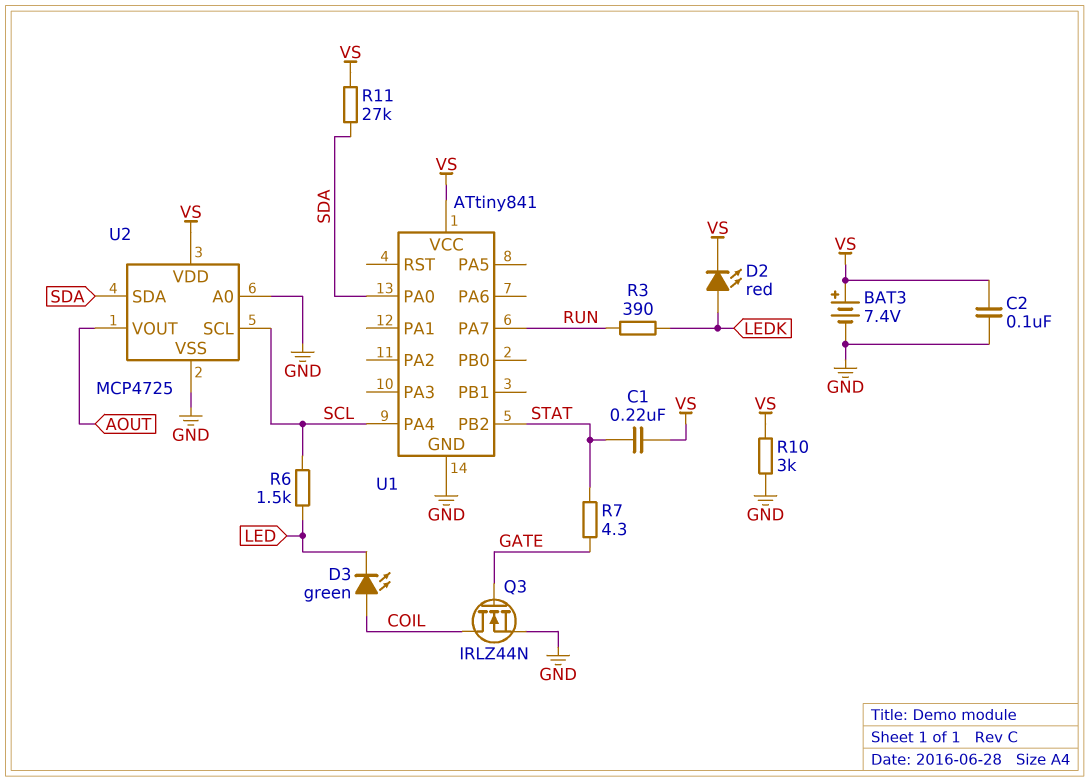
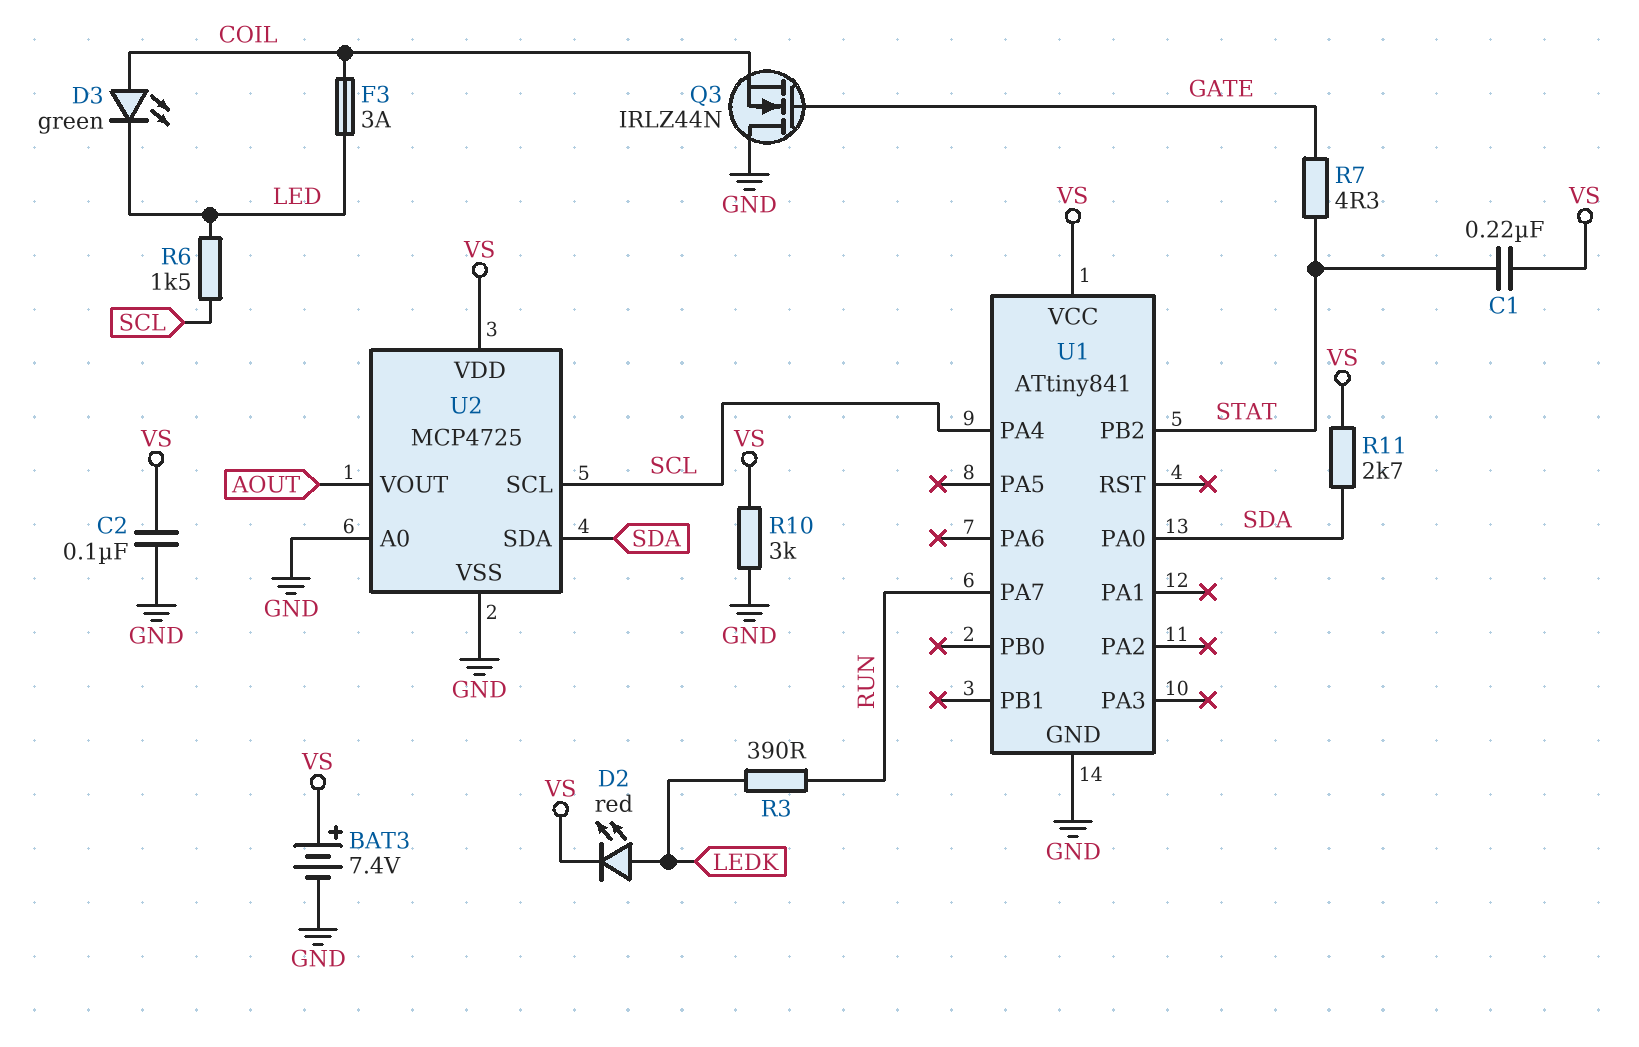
F3: none -> 3A (COIL, LED)
Q3: NMOS IRLZ44N (G GATE, D COIL, S GND) -> NMOS IRLZ44N (G GATE, D GND, S COIL)
R11: 27k (SDA, VS) -> 2.7k (SDA, VS)

